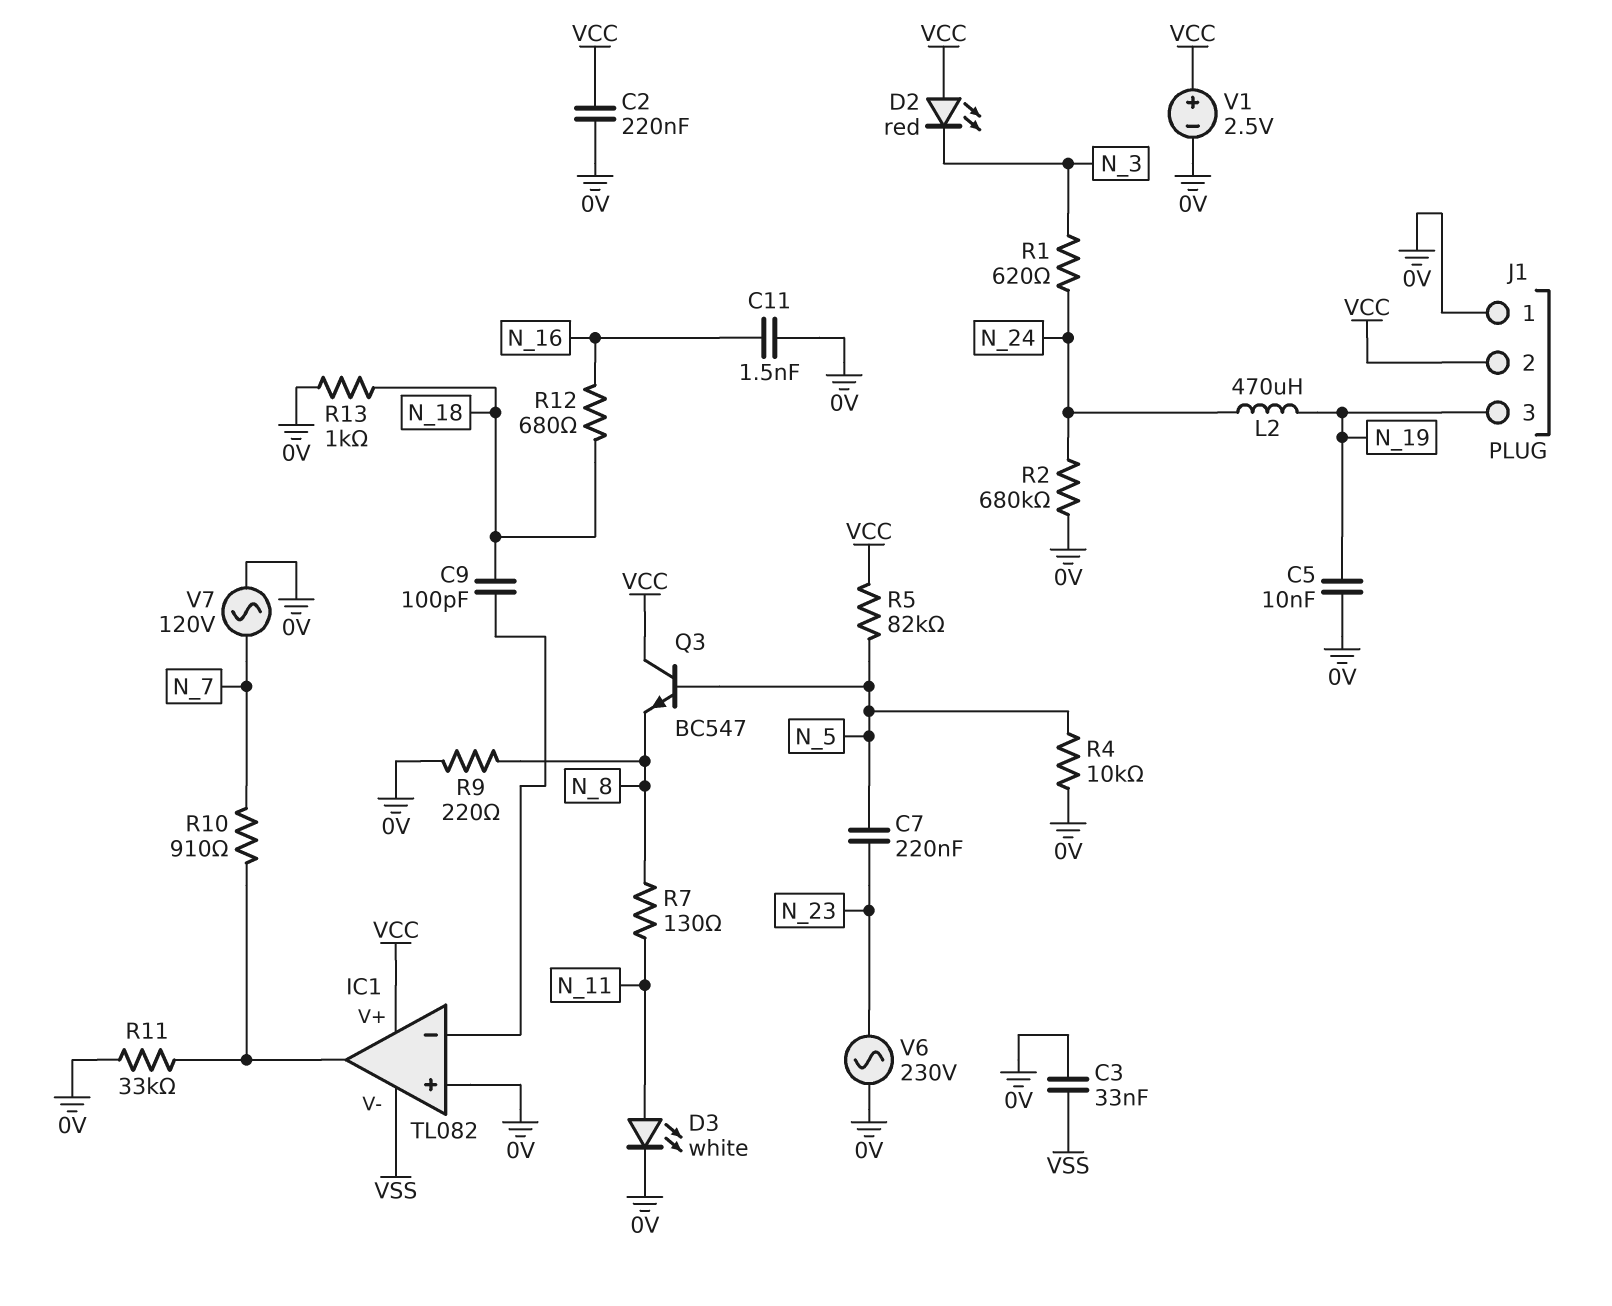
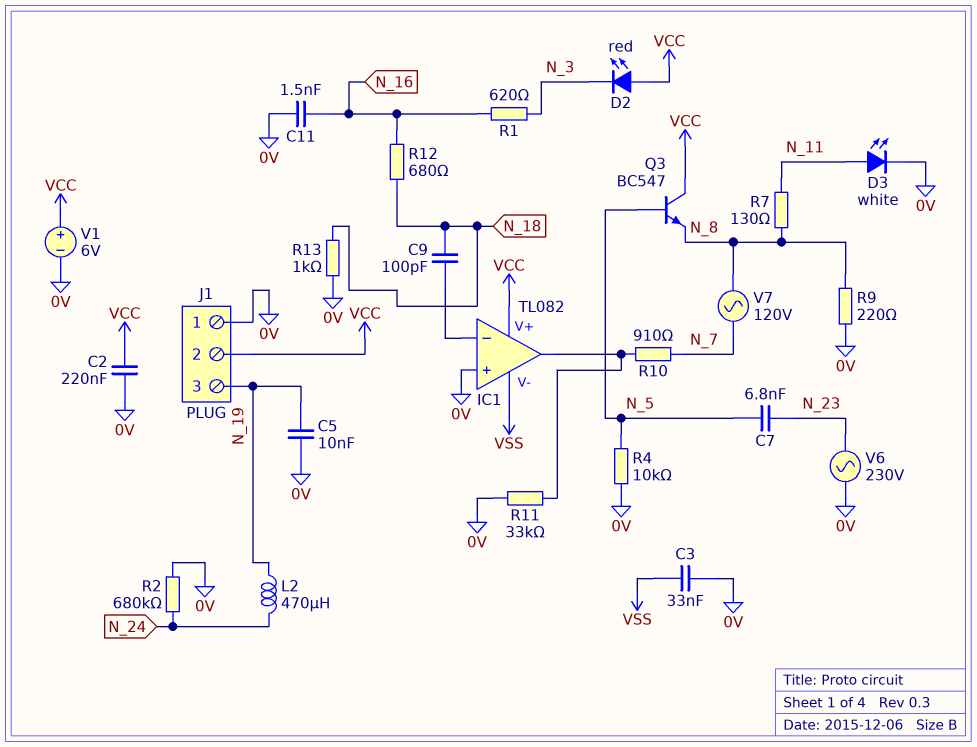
C7: 220nF (N_5, N_23) -> 6.8nF (N_5, N_23)
R1: 620 (N_3, N_24) -> 620 (N_3, N_16)
R5: 82k (N_5, VCC) -> none
V1: 2.5V (plus VCC, minus 0V) -> 6V (plus VCC, minus 0V)
V7: AC 120V (0V, N_7) -> AC 120V (N_7, N_8)

